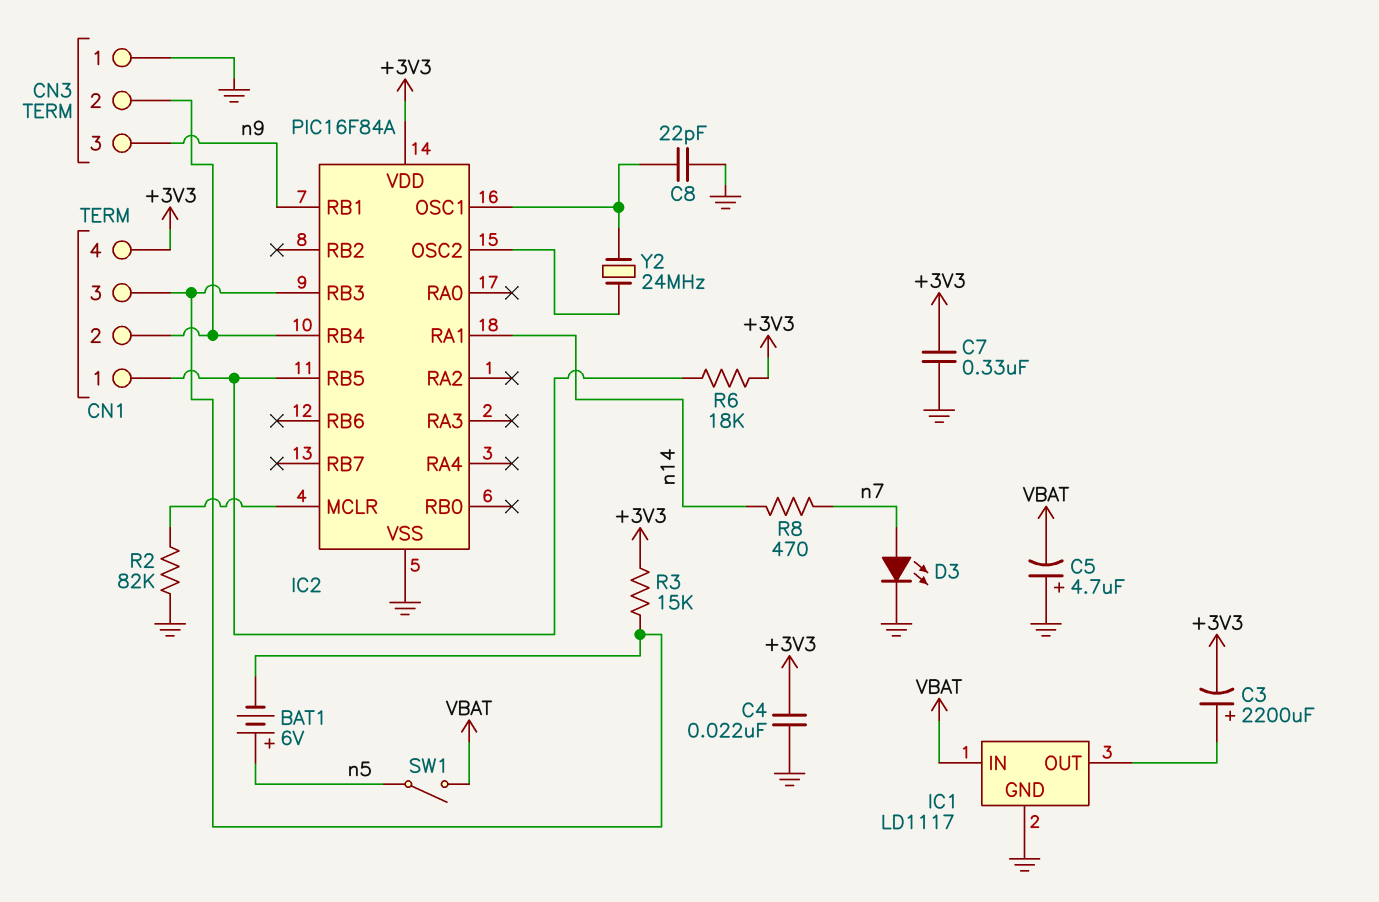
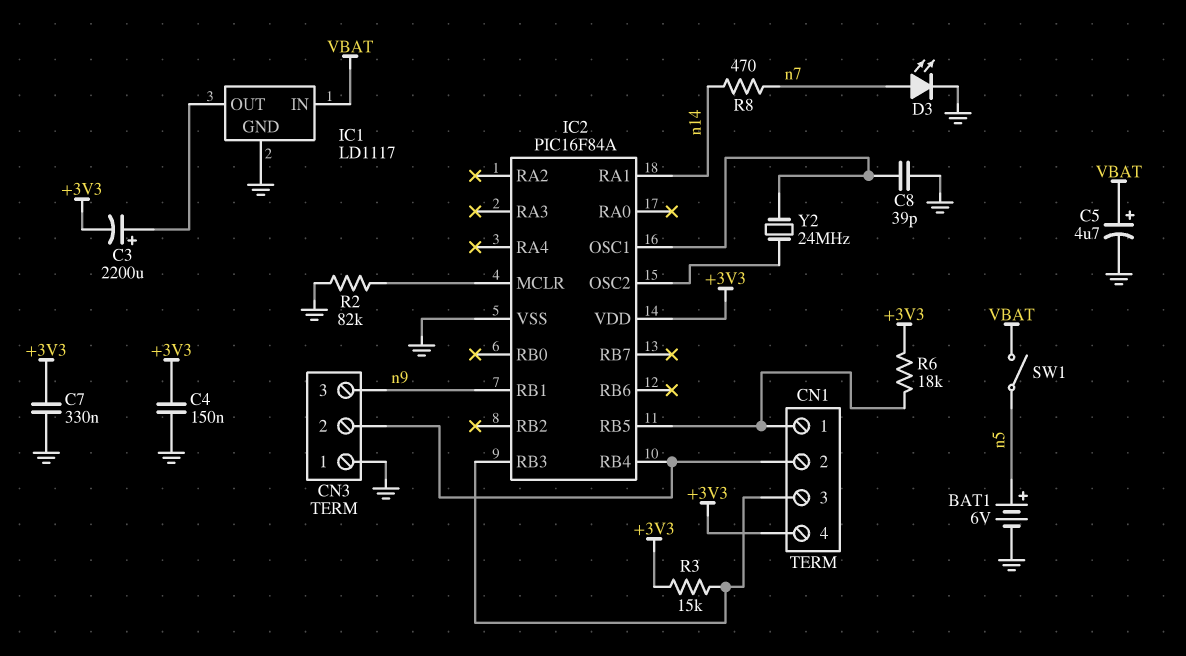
BAT1: 6V (plus n5, minus CN1/3) -> 6V (plus n5, minus GND)
C4: 22nF (+3V3, GND) -> 150nF (+3V3, GND)
C5: 4.7uF (plus GND, minus VBAT) -> 4.7uF (plus VBAT, minus GND)
C8: 22pF (GND, IC2/OSC1) -> 39pF (GND, IC2/OSC1)

